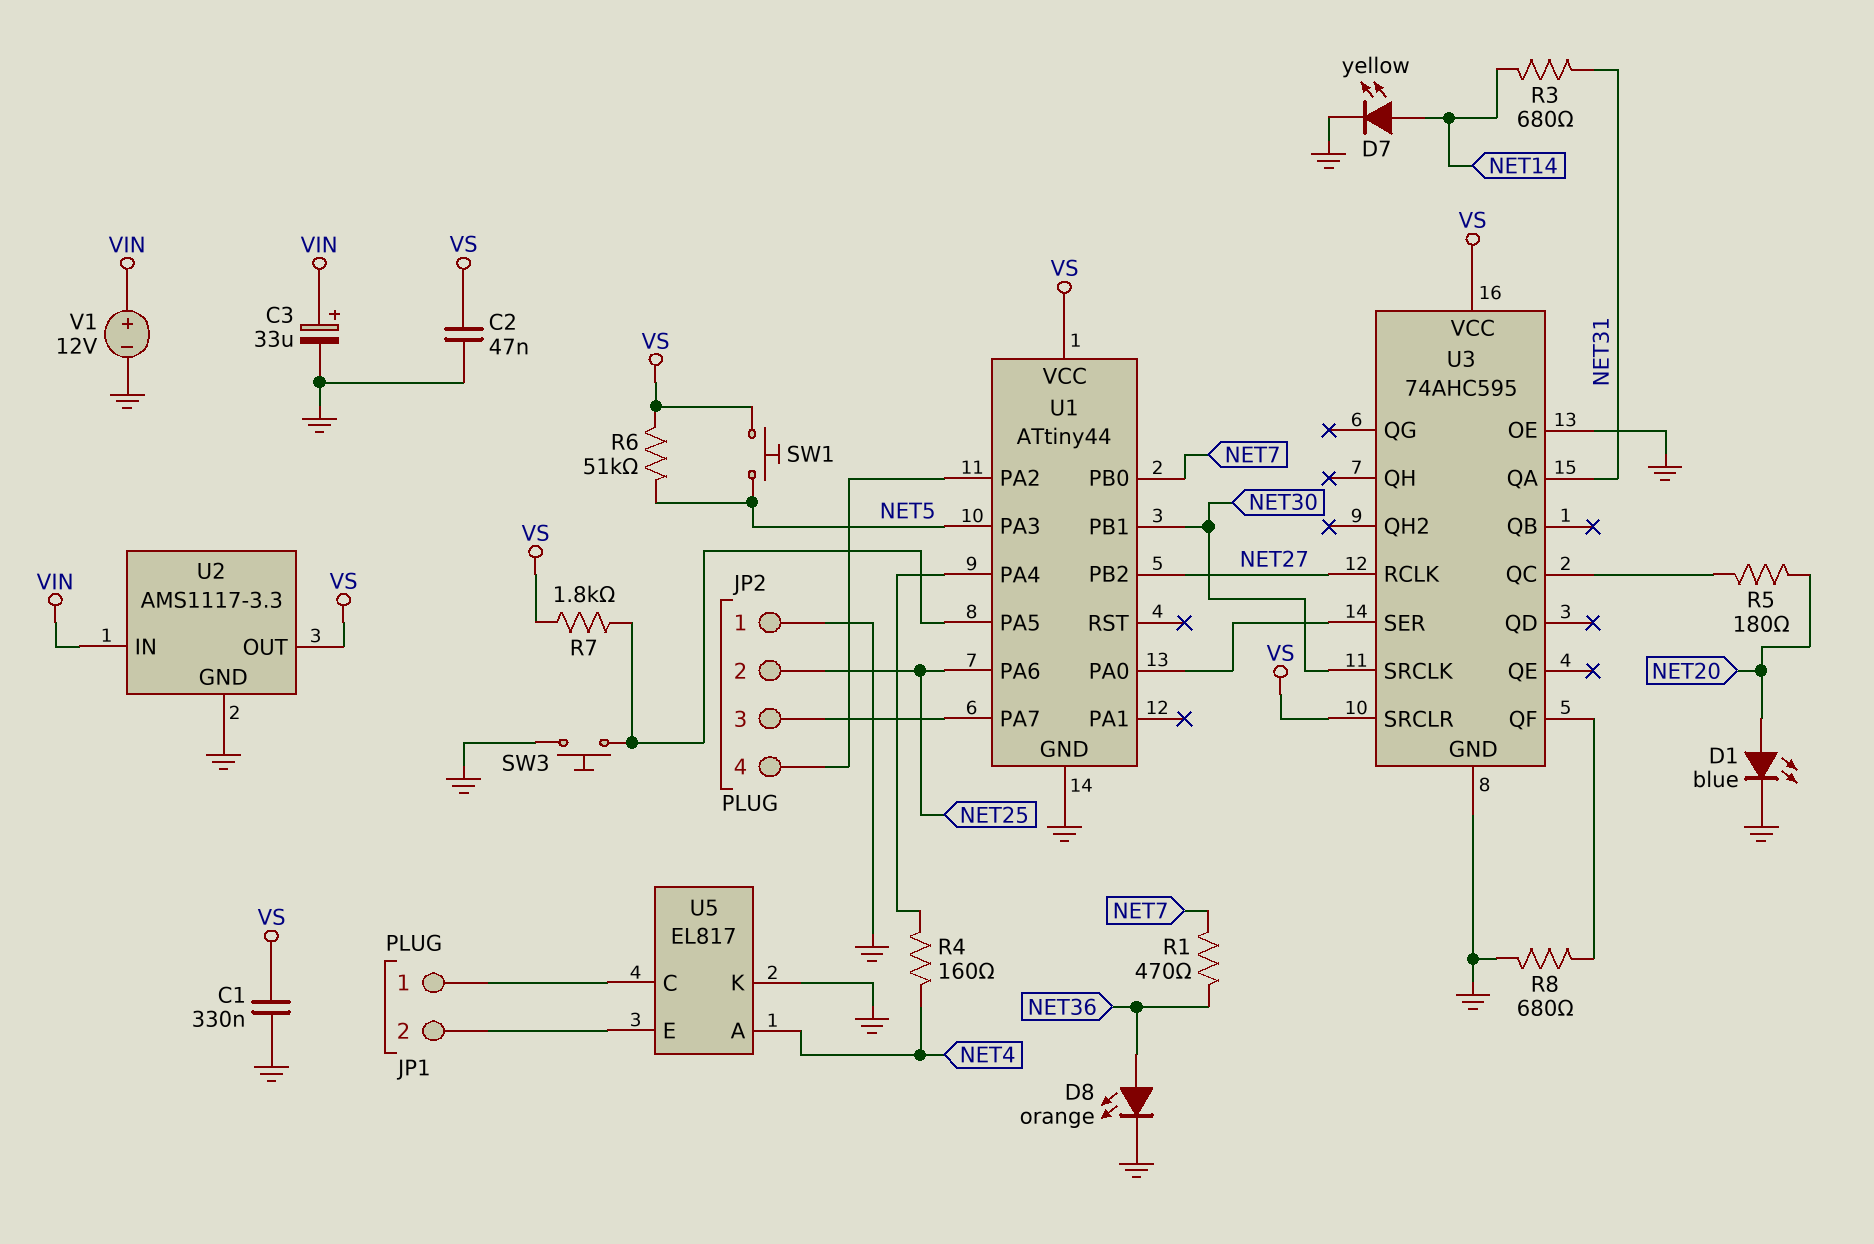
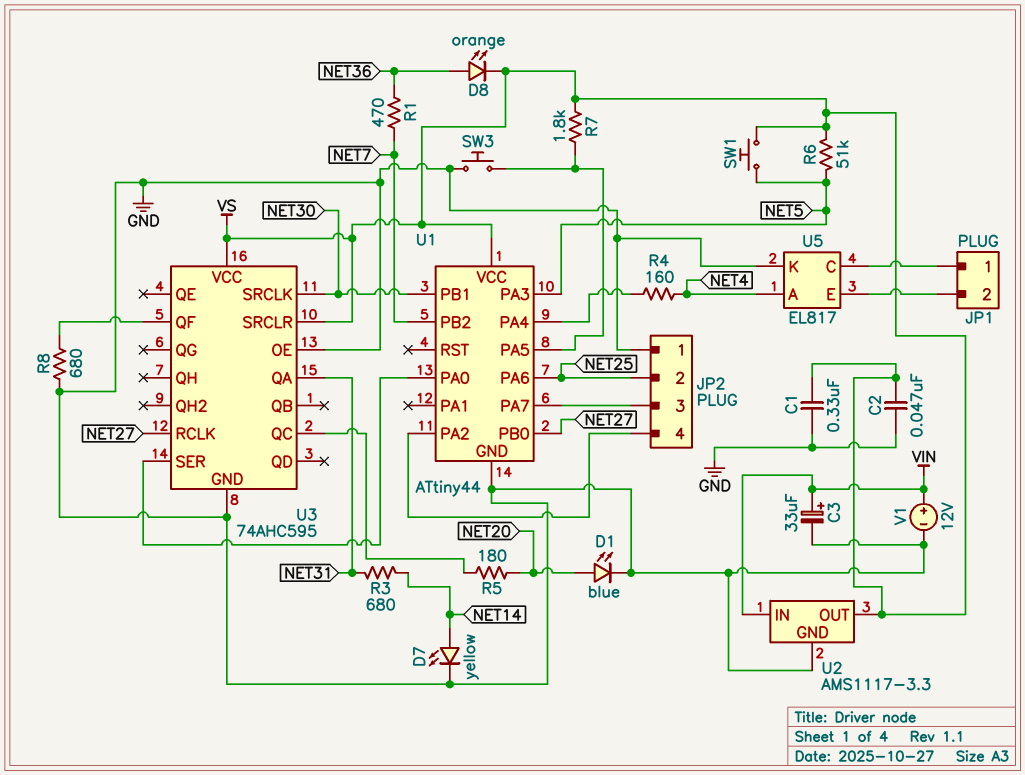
D8: LED orange (A NET36, K GND) -> LED orange (A NET36, K VS)
U1 pin PB0: NET7 -> NET27
U1 pin PB2: NET27 -> NET7

